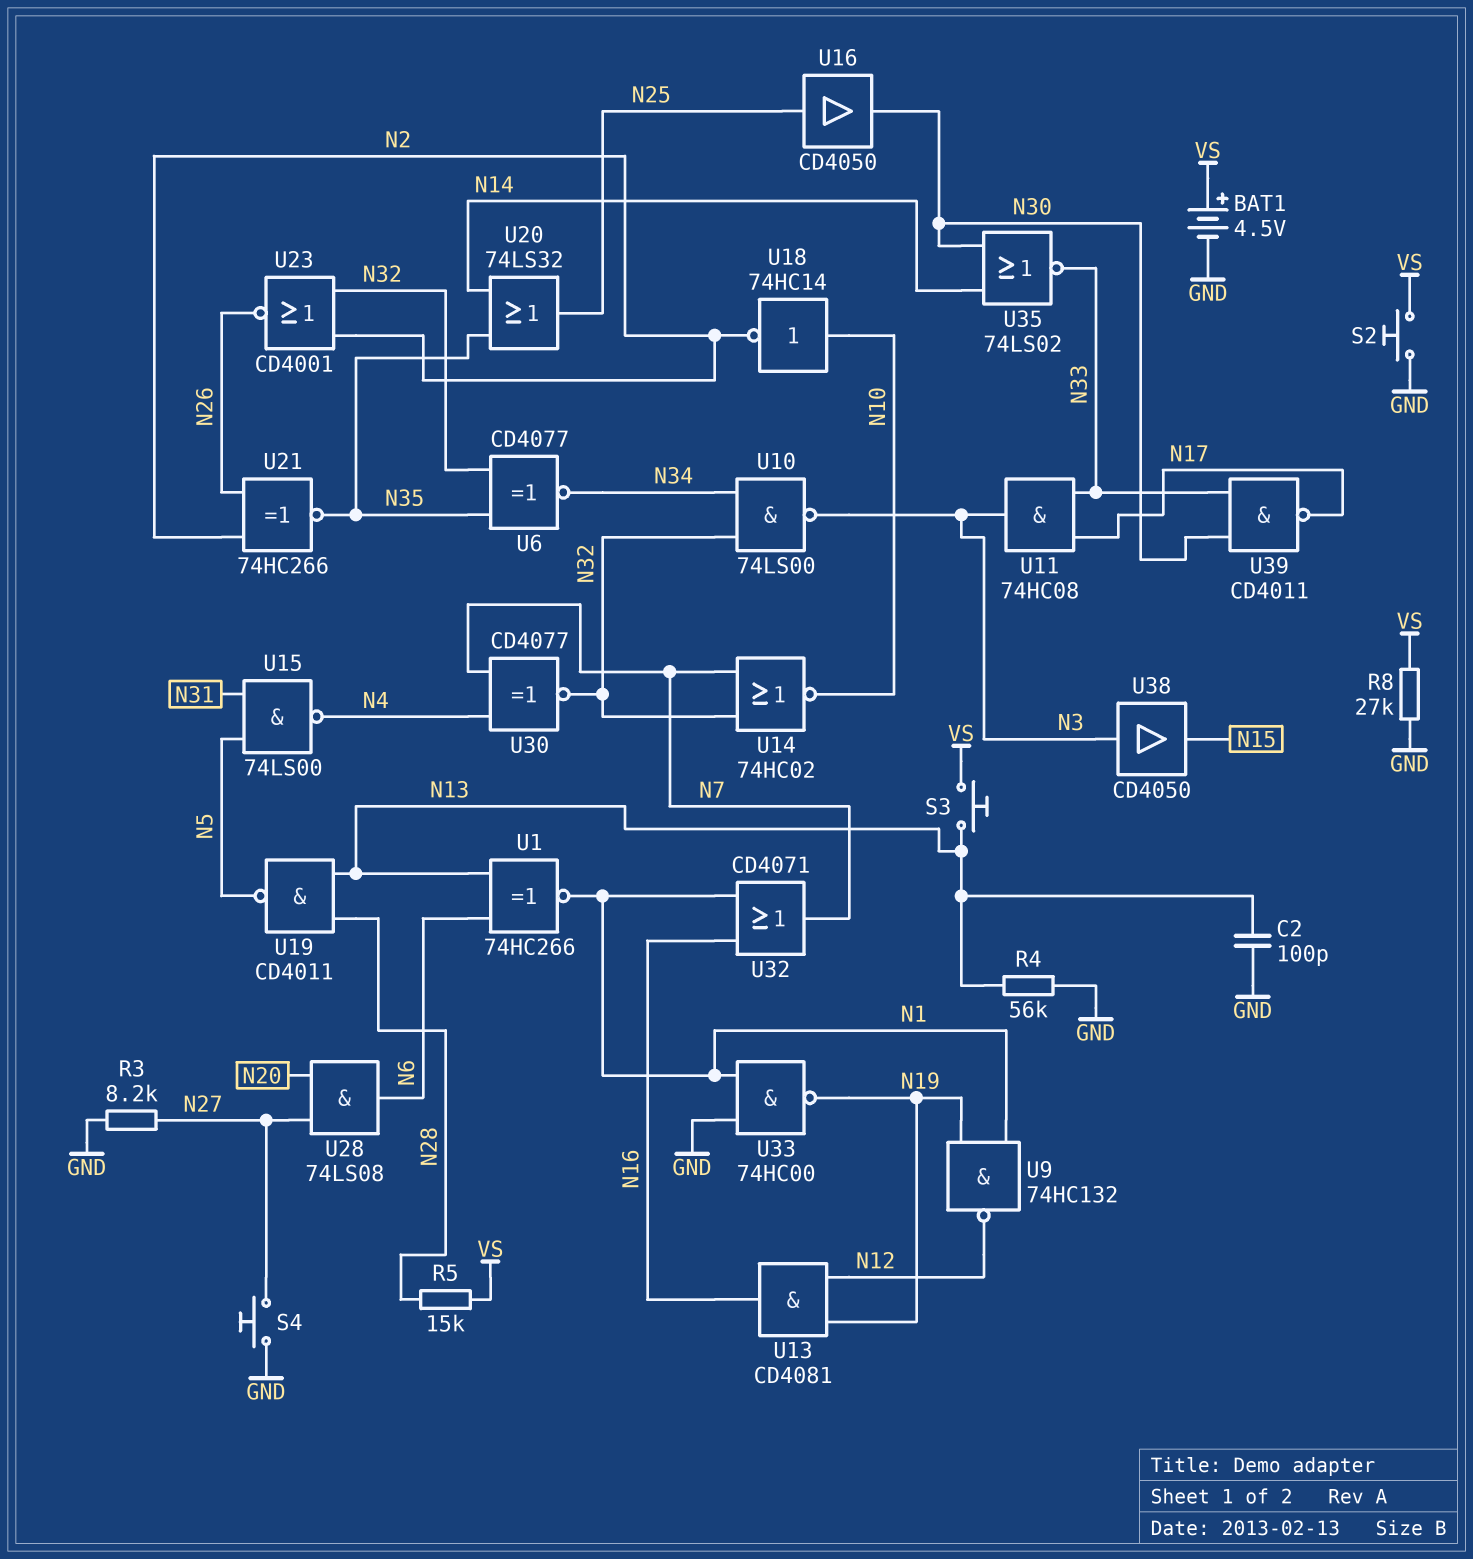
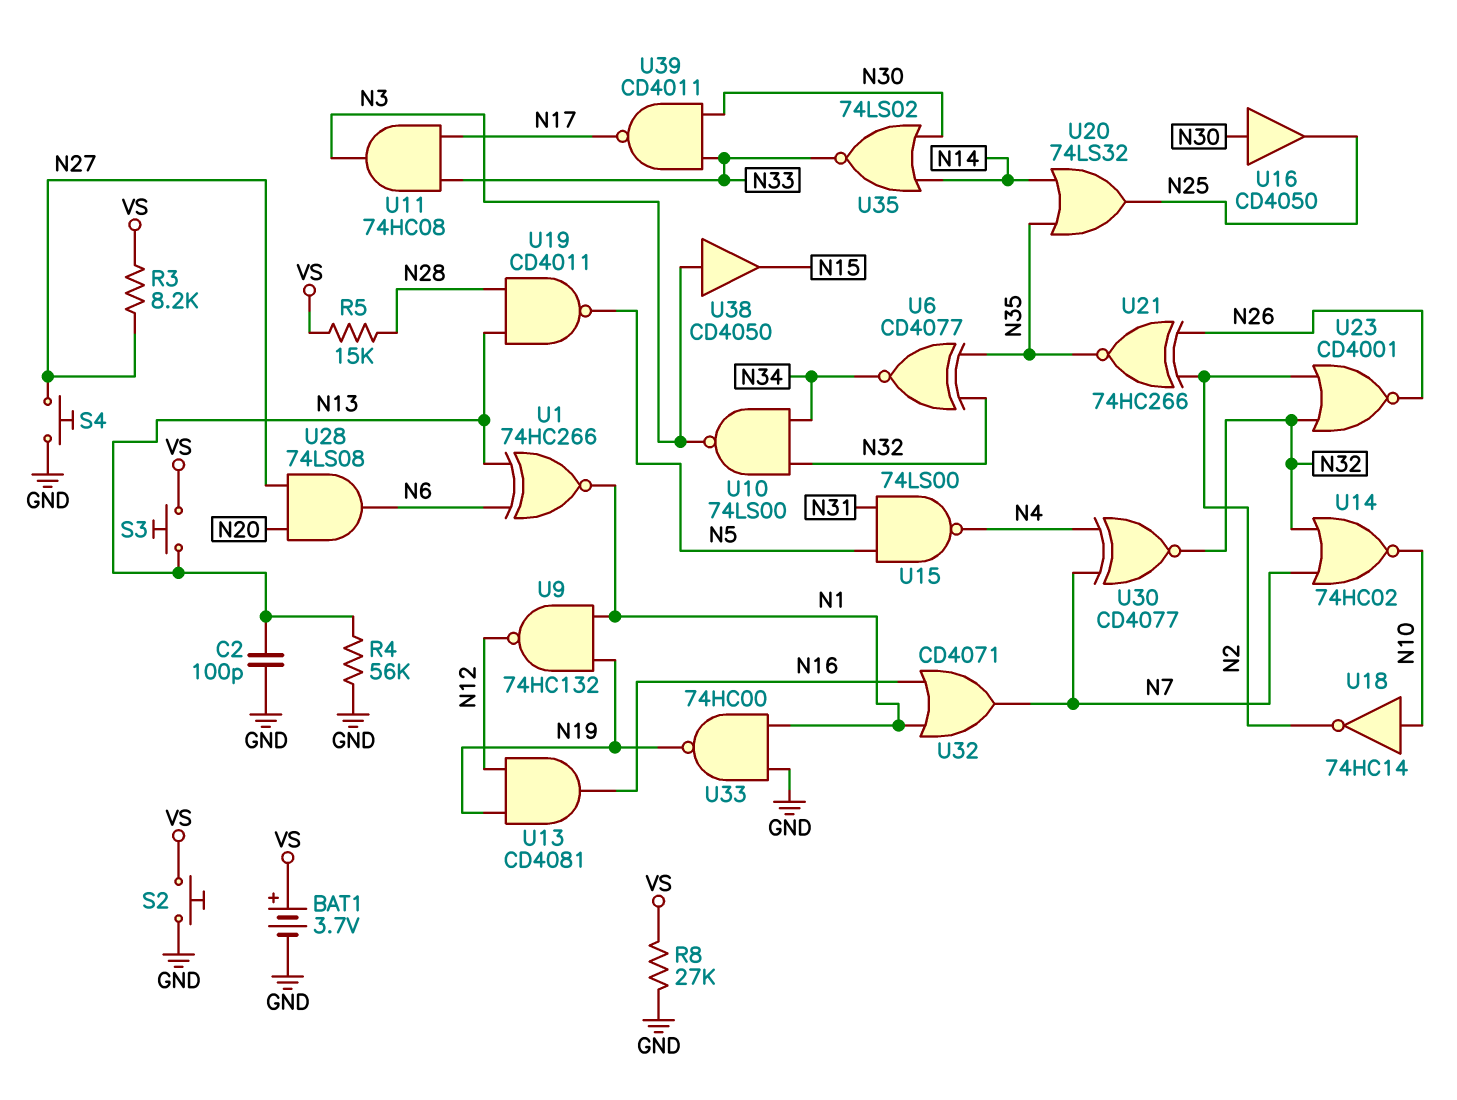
BAT1: 4.5V (plus VS, minus GND) -> 3.7V (plus VS, minus GND)
R3: 8.2k (GND, N27) -> 8.2k (N27, VS)
U16: buffer CD4050 (in N25, out N30) -> buffer CD4050 (in N30, out N25)

